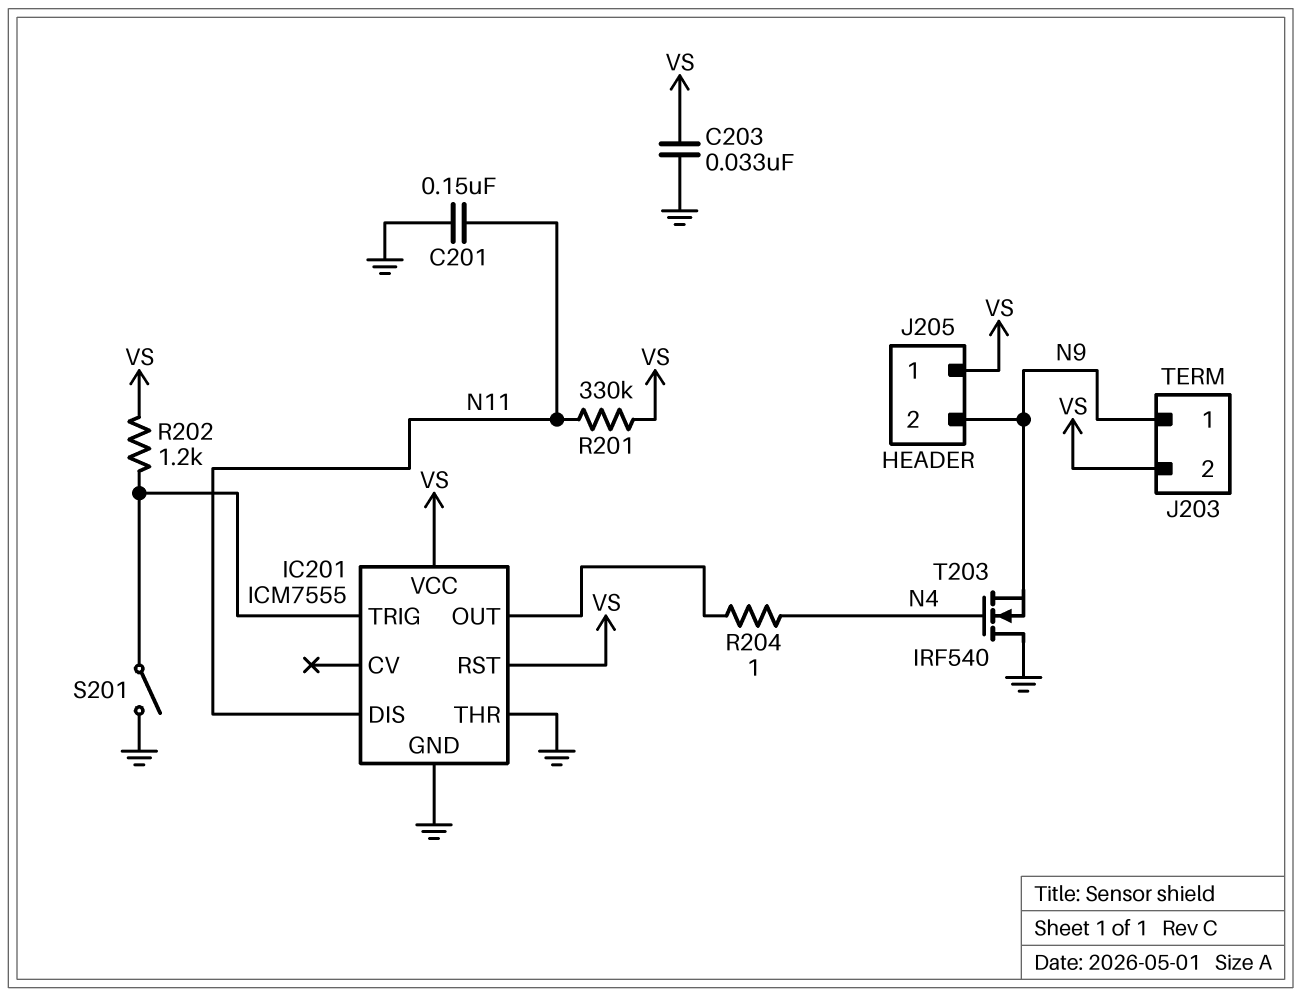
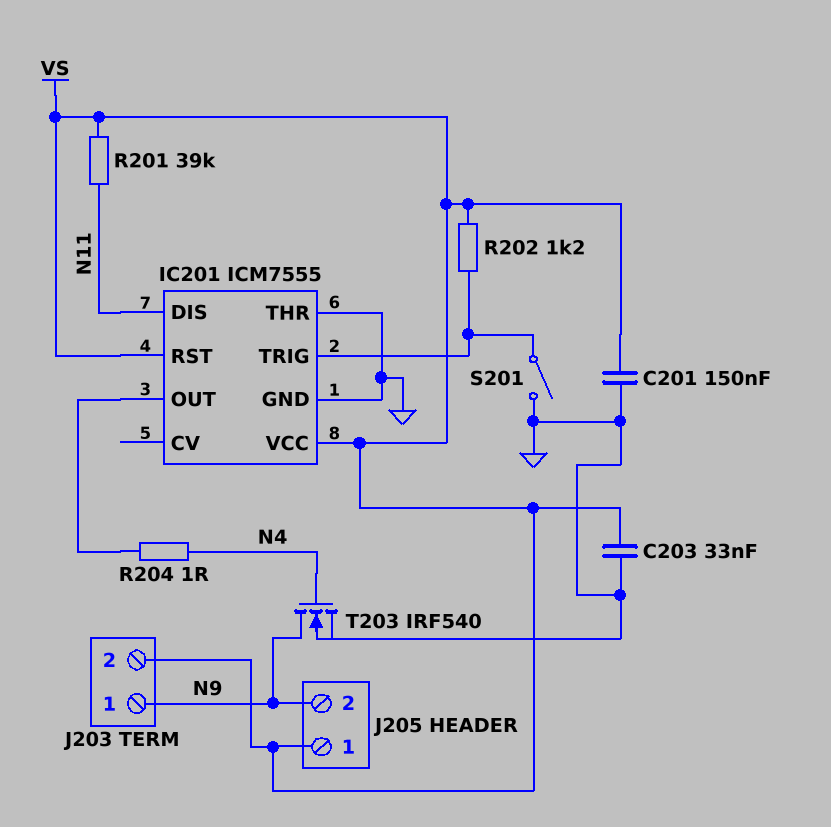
C201: 150nF (GND, N11) -> 150nF (GND, VS)
R201: 330k (N11, VS) -> 39k (N11, VS)
T203: NMOS IRF540 (G N4, D GND, S N9) -> NMOS IRF540 (G N4, D N9, S GND)

